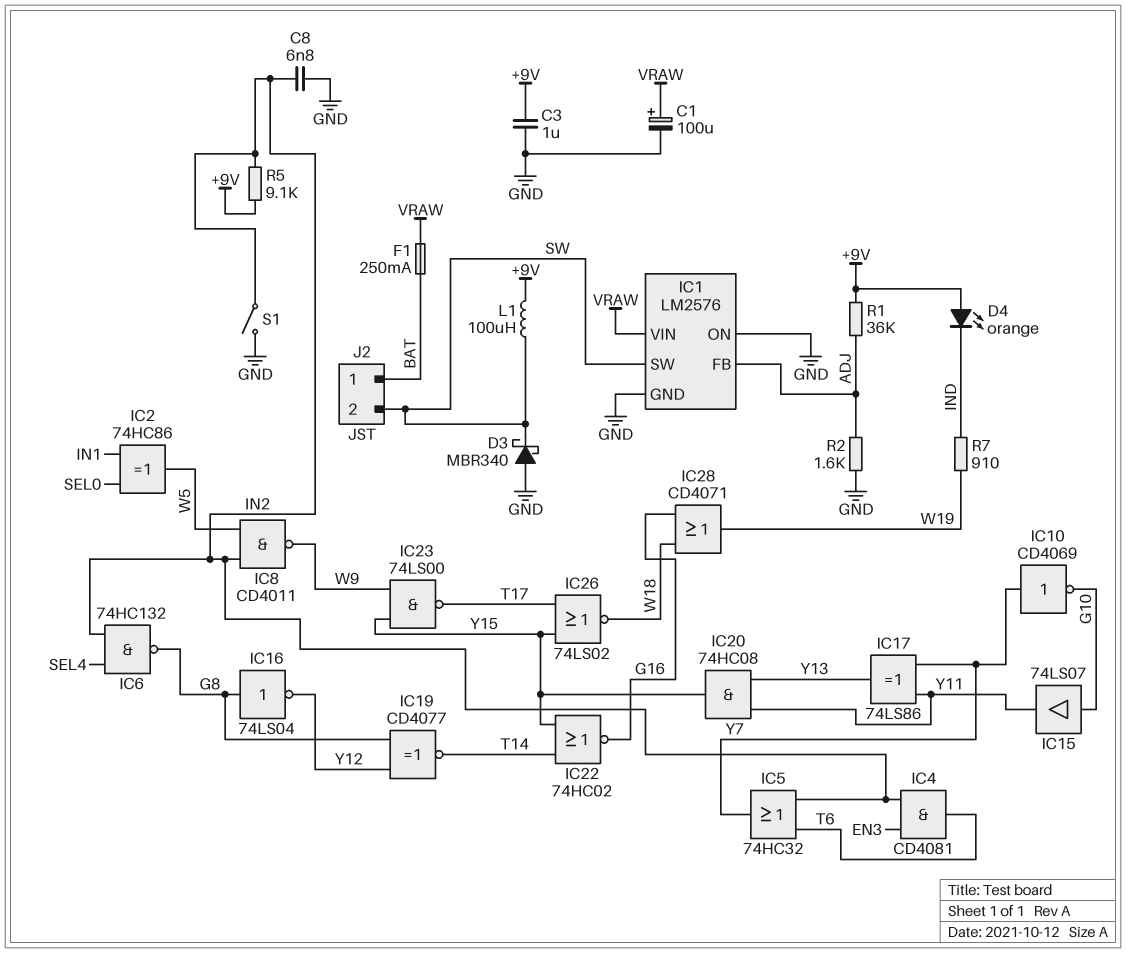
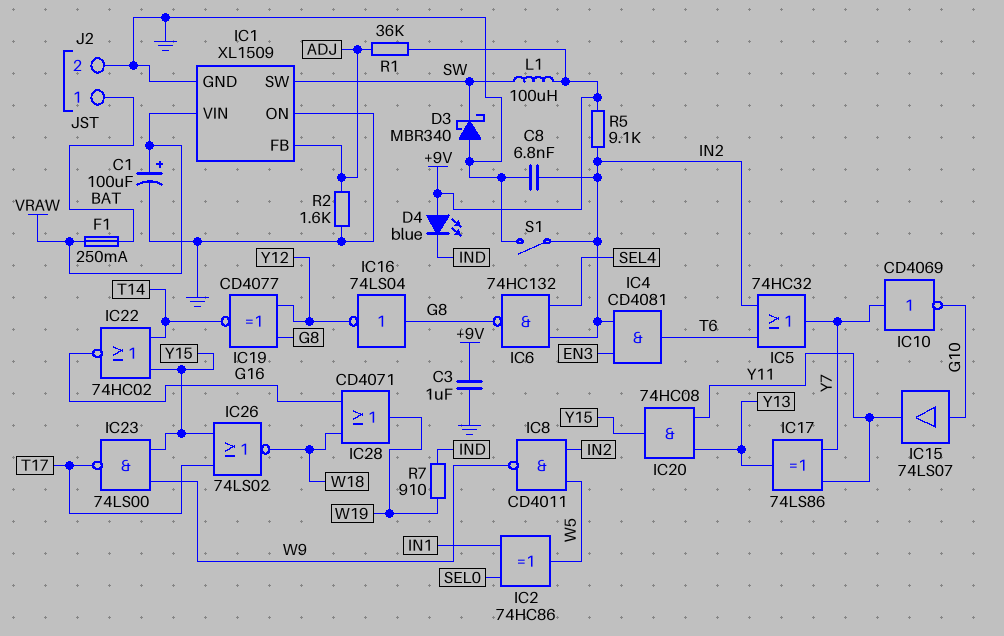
D4: LED orange (A +9V, K IND) -> LED blue (A +9V, K IND)
IC1: LM2576 -> XL1509
J2 pin 2: SW -> GND

